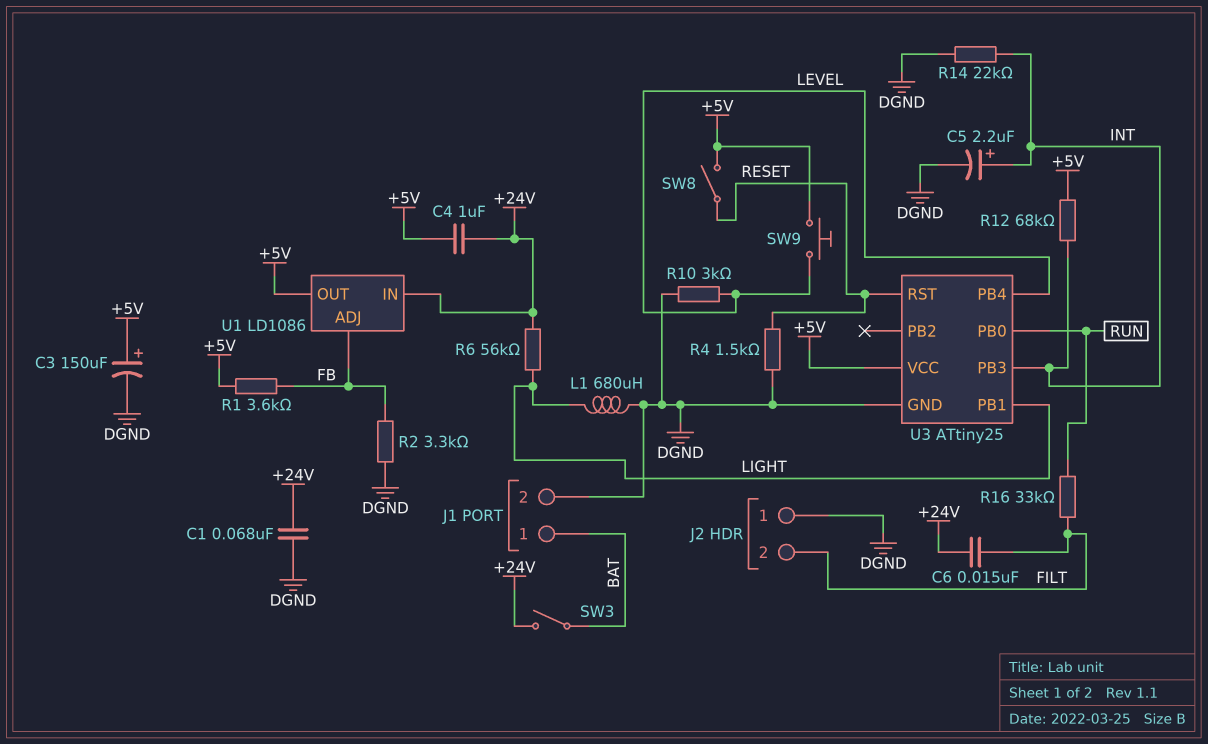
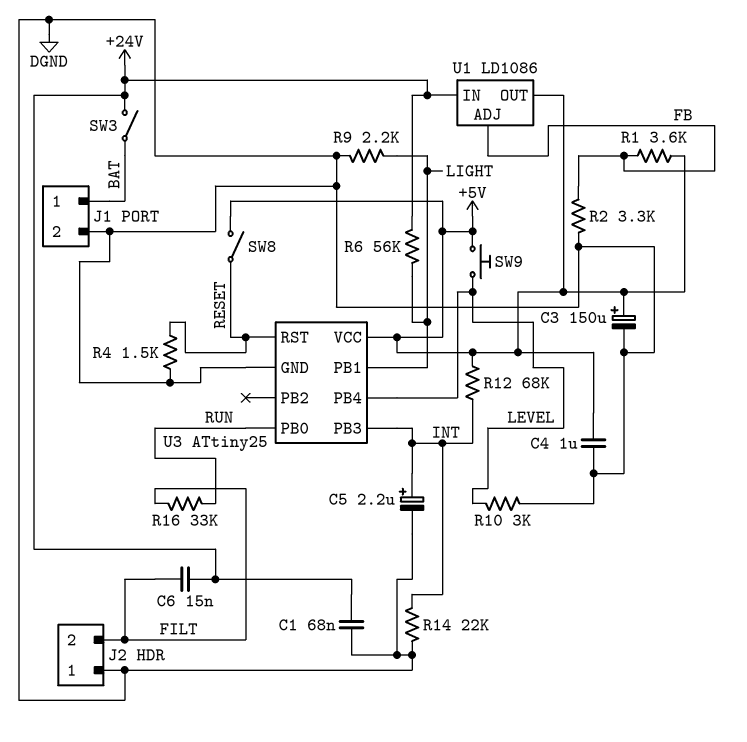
C4: 1uF (+5V, +24V) -> 1uF (+5V, DGND)
L1: 680uH (DGND, LIGHT) -> none
R9: none -> 2.2k (DGND, LIGHT)

